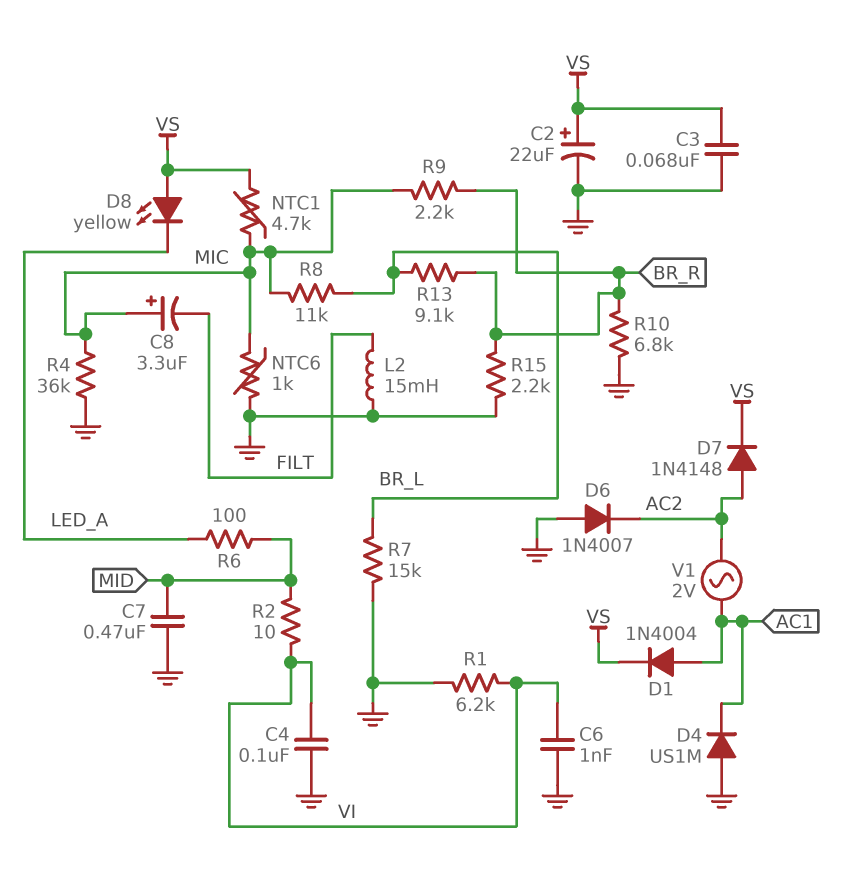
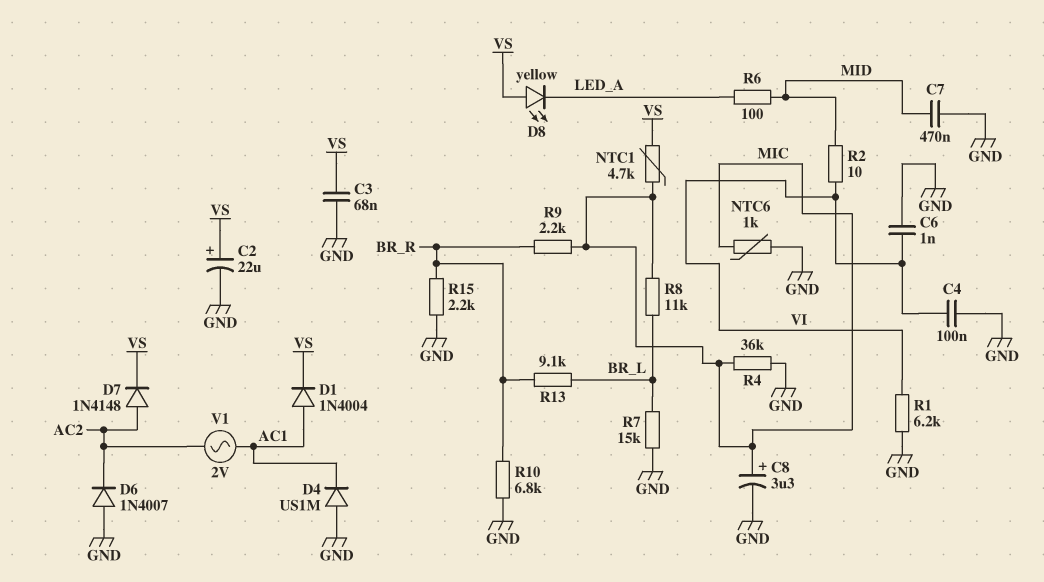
C8: 3.3uF (plus MIC, minus FILT) -> 3.3uF (plus MIC, minus GND)
L2: 15mH (FILT, GND) -> none

